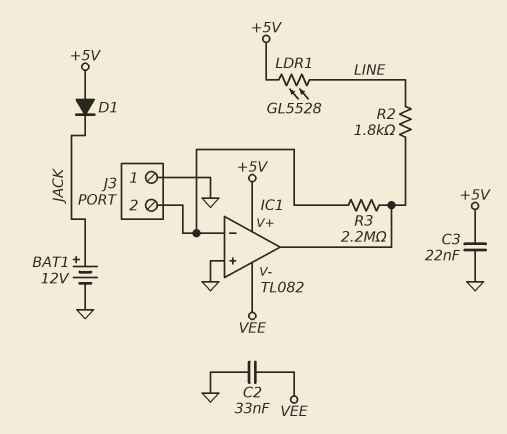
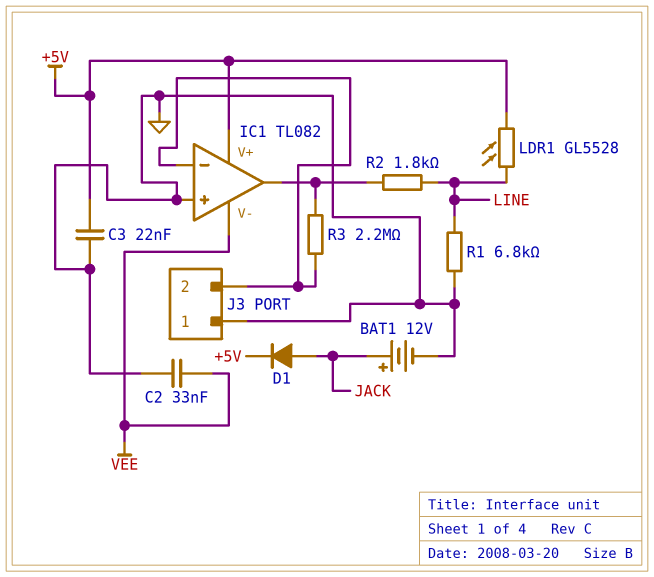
D1: diode (A +5V, K JACK) -> diode (A JACK, K +5V)
R1: none -> 6.8k (GND, LINE)

